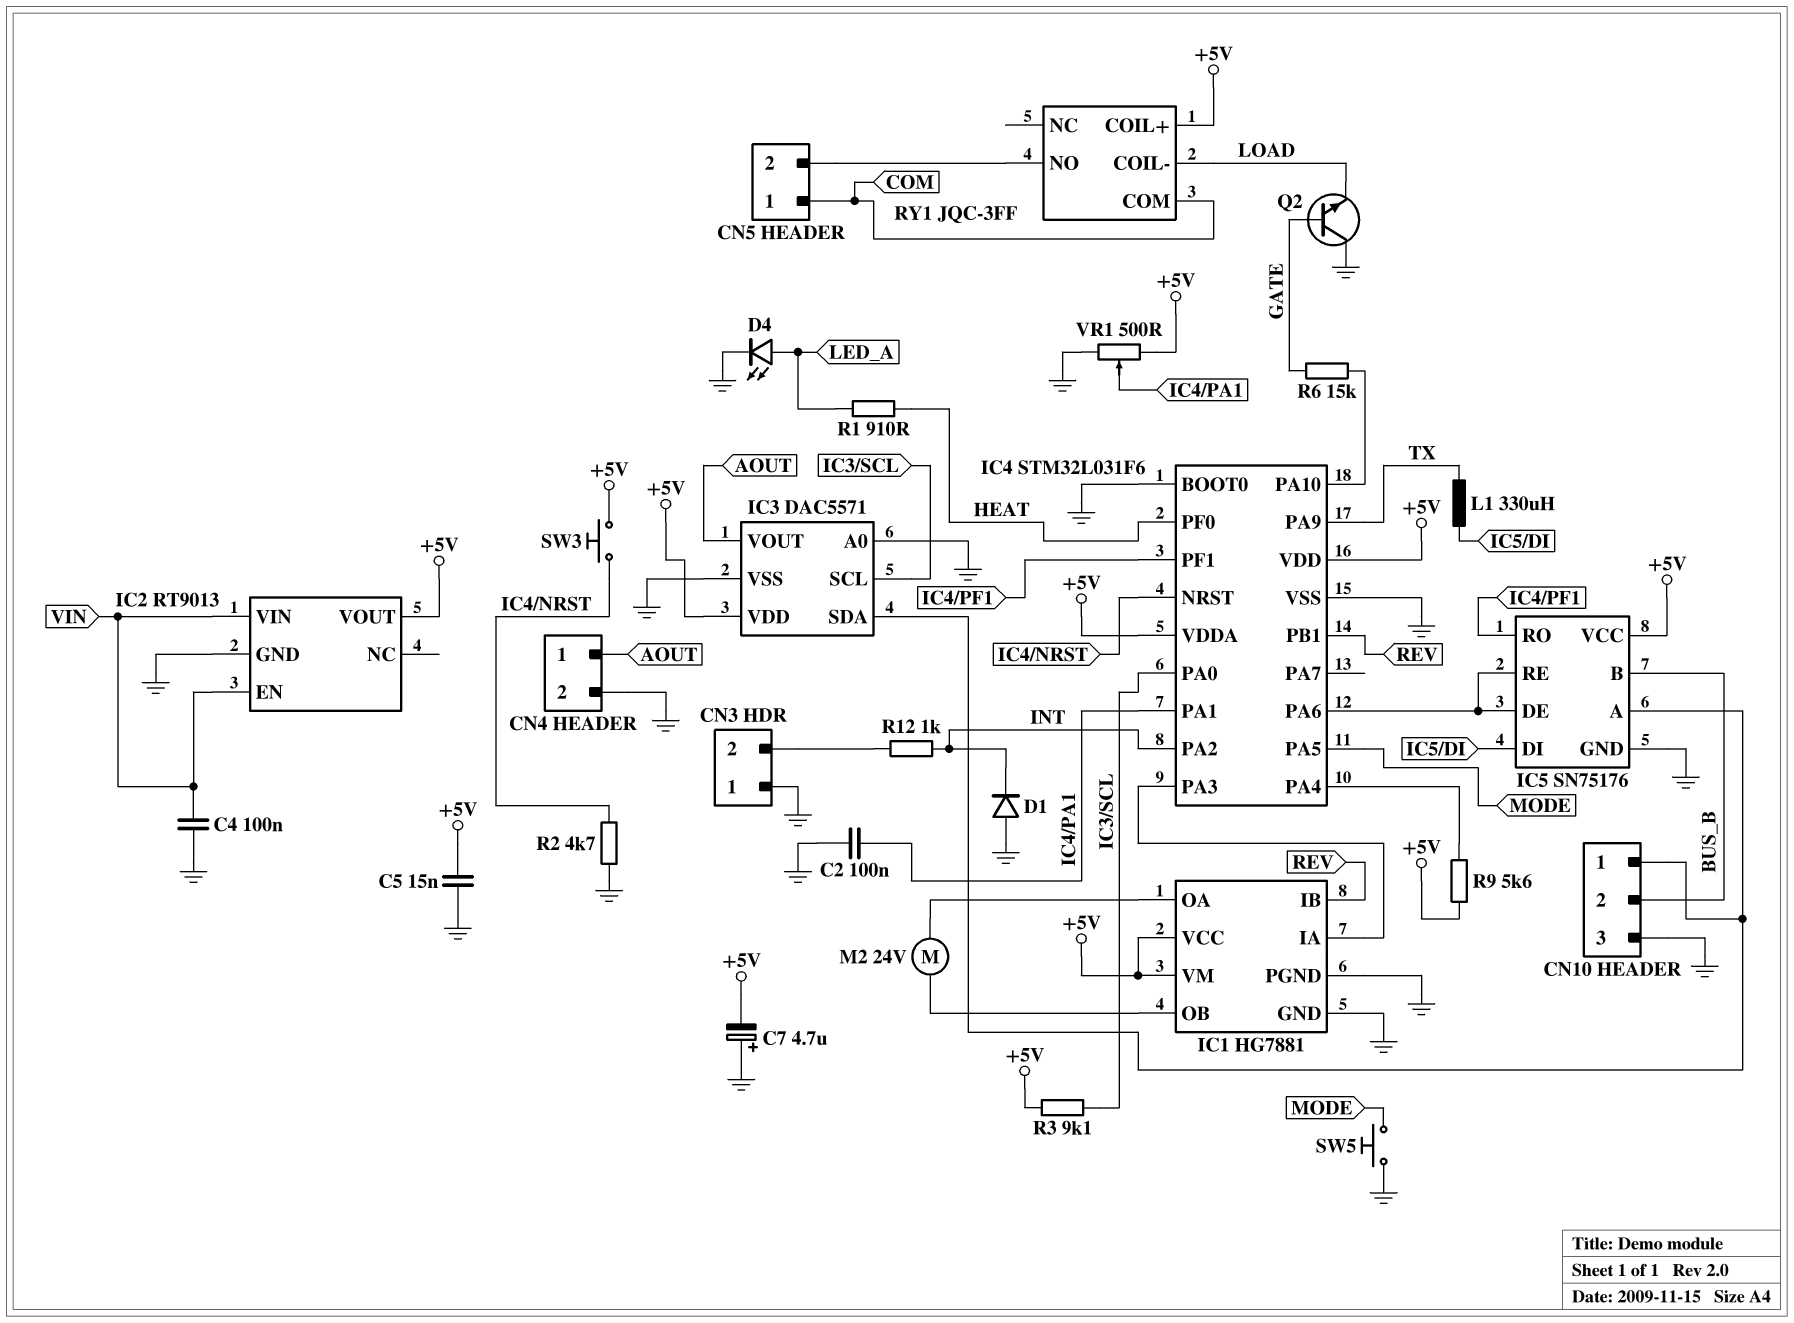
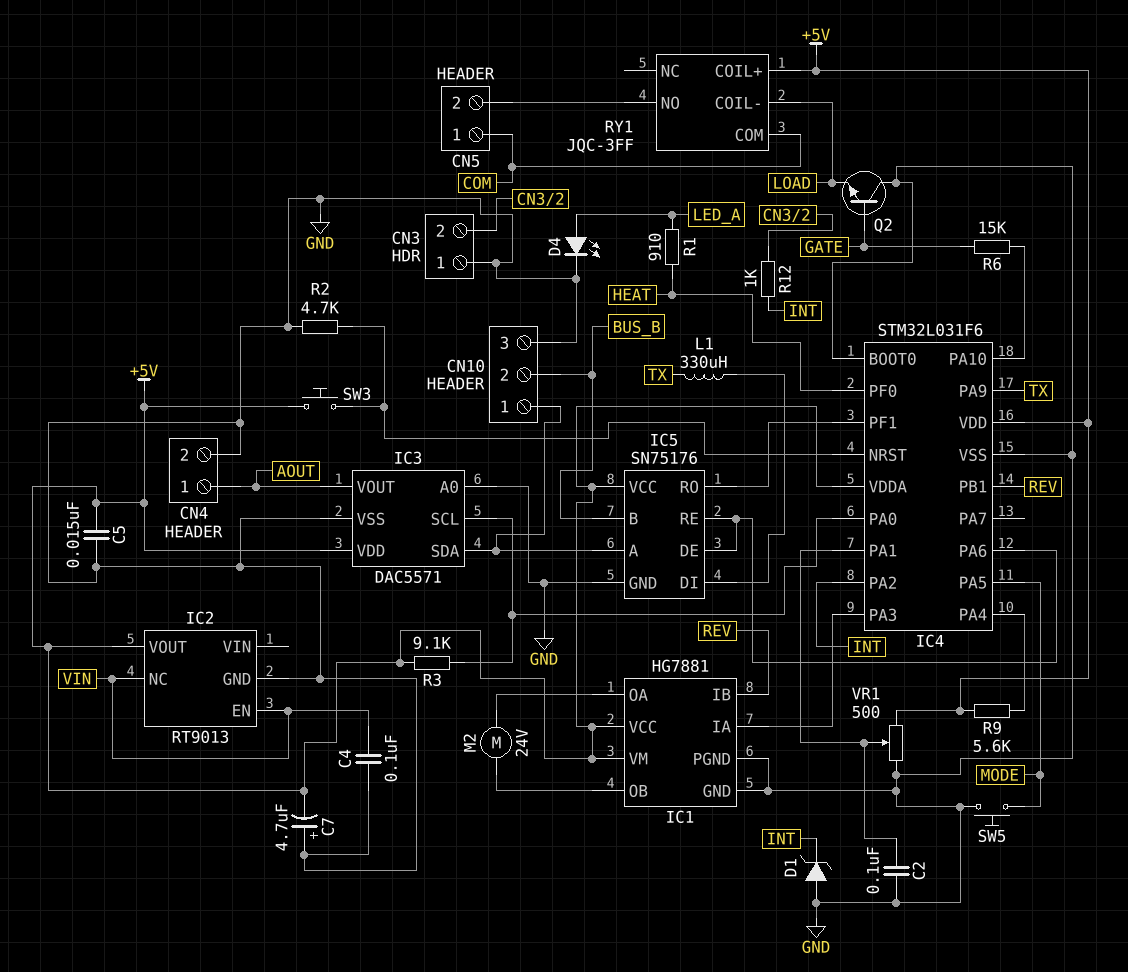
D1: diode (A GND, K INT) -> zener (A GND, K INT)
IC2 pin NC: none -> VIN
IC2 pin VIN: VIN -> none

